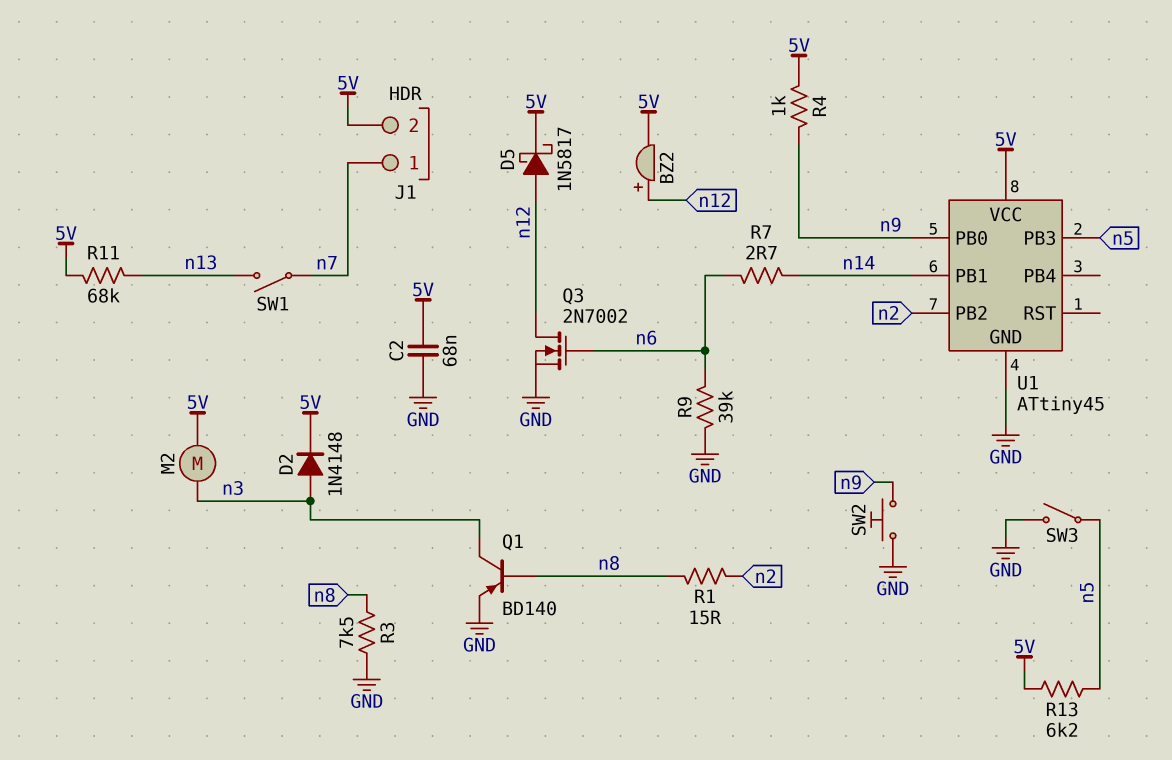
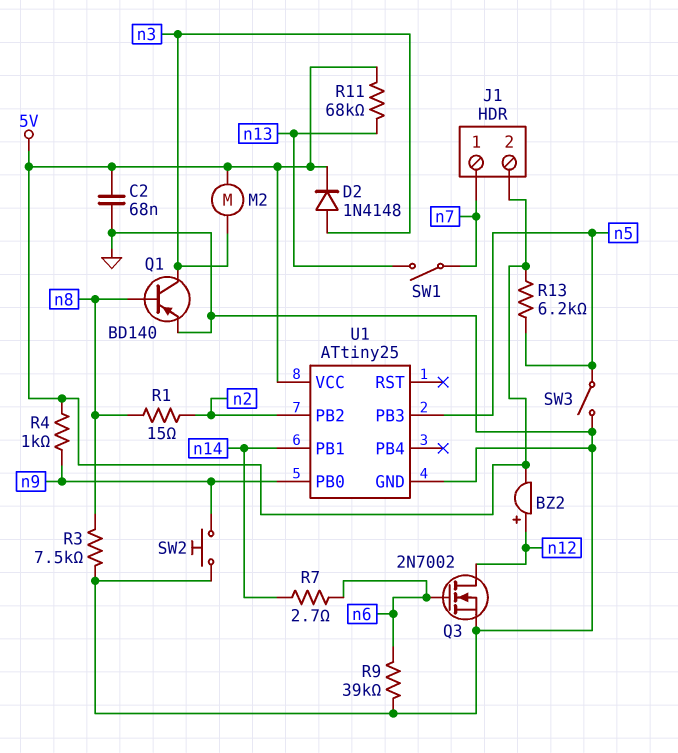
D5: schottky 1N5817 (A n12, K 5V) -> none
U1: ATtiny45 -> ATtiny25

